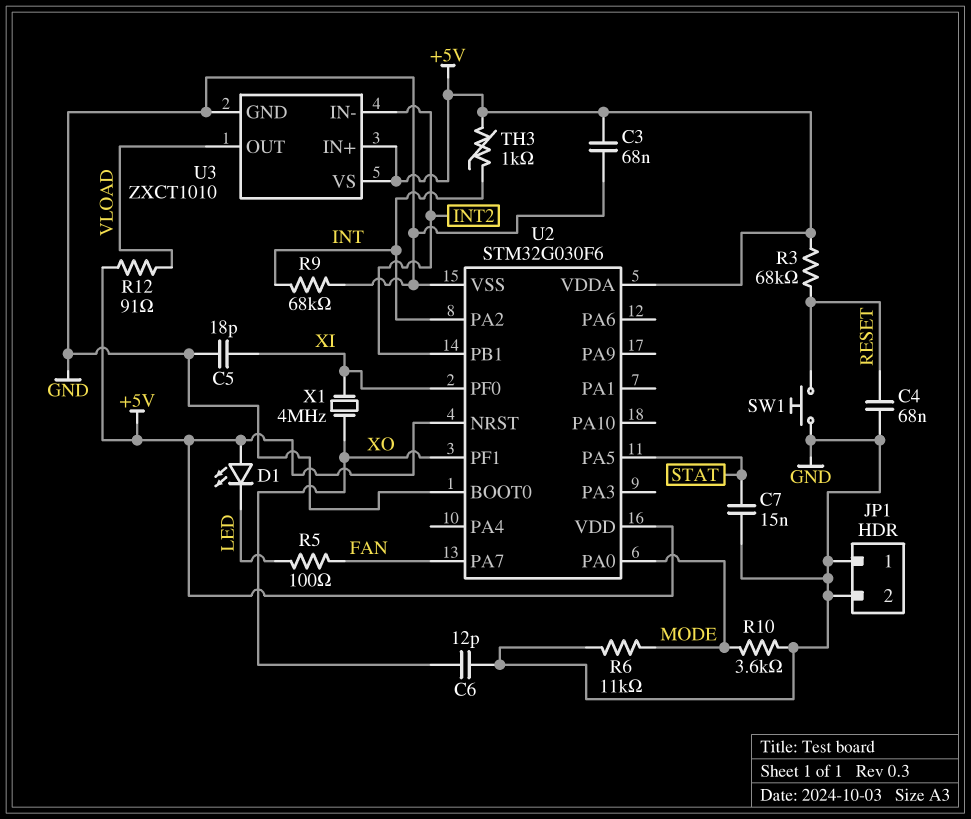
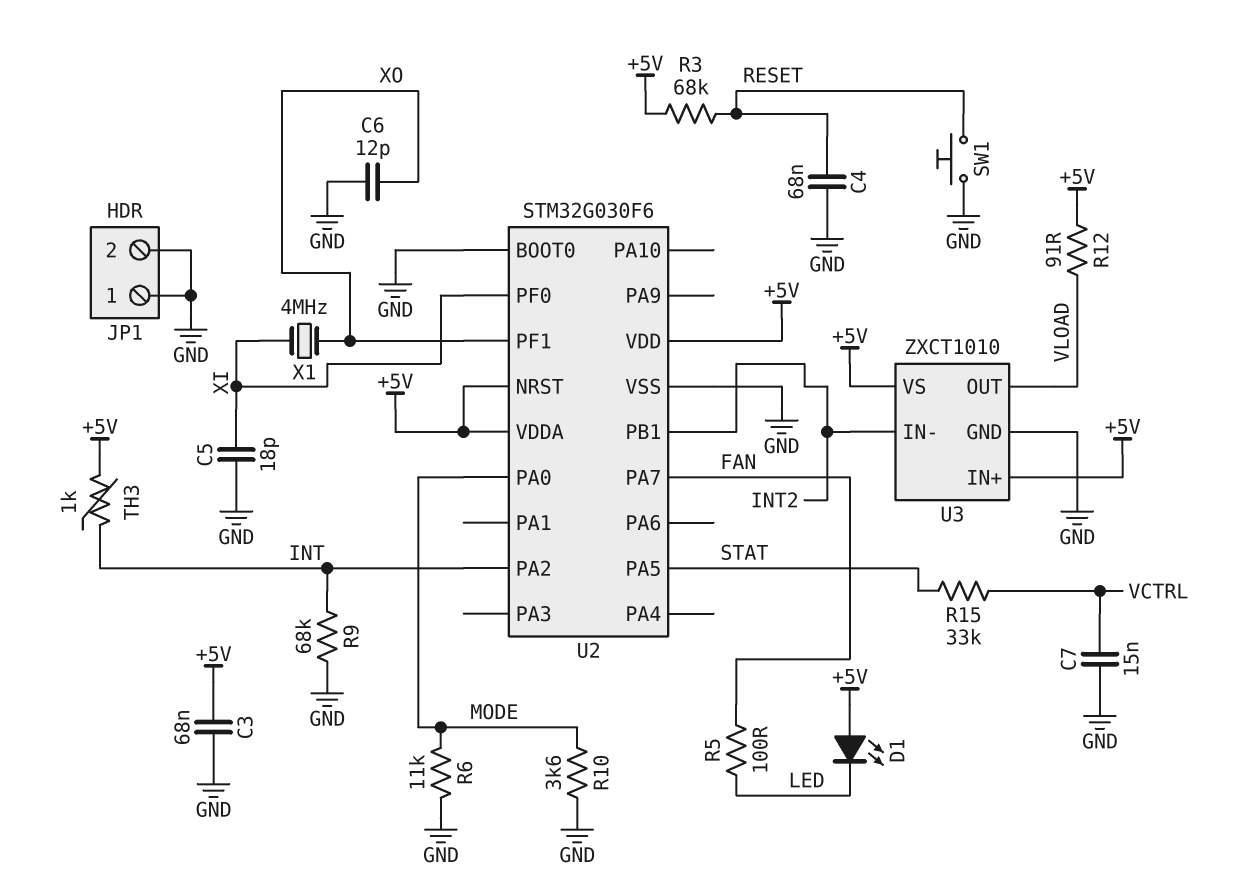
C7: 15nF (GND, STAT) -> 15nF (GND, VCTRL)
R15: none -> 33k (STAT, VCTRL)

